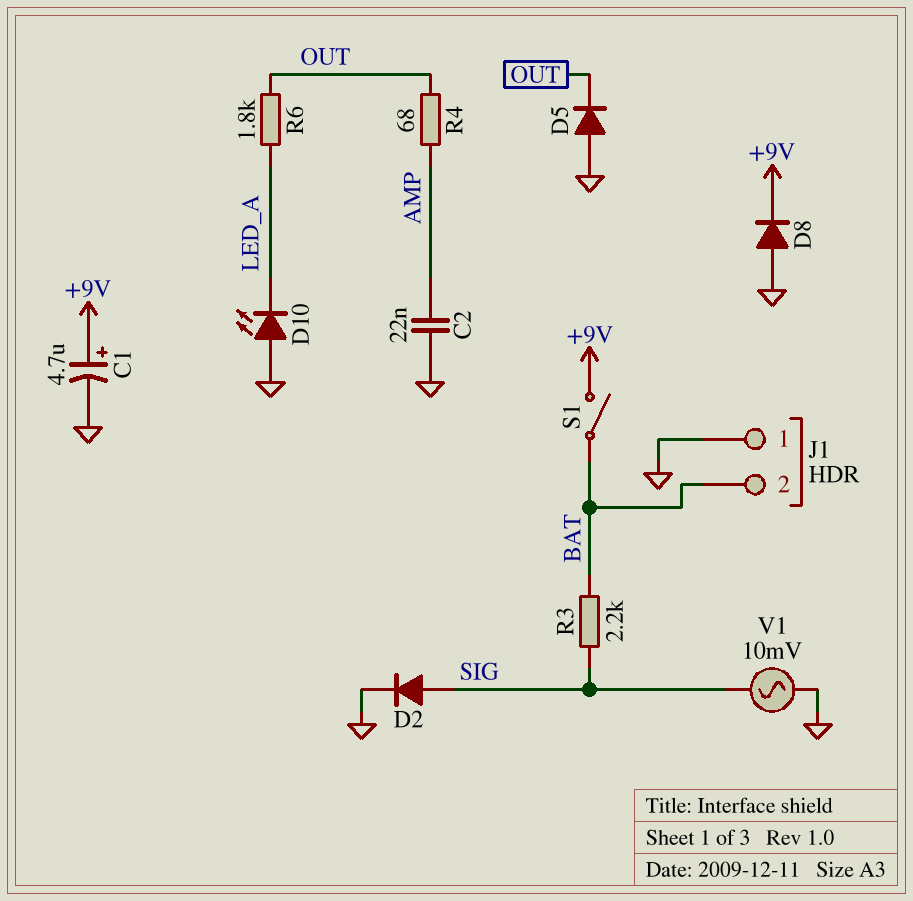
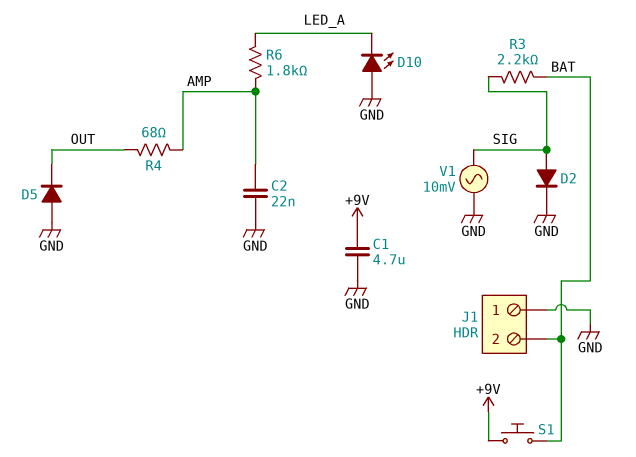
C1: 4.7uF (plus +9V, minus GND) -> 4.7uF (+9V, GND)
D8: diode (A GND, K +9V) -> none
R6: 1.8k (LED_A, OUT) -> 1.8k (AMP, LED_A)
S1: switch (+9V, BAT) -> button (+9V, BAT)

